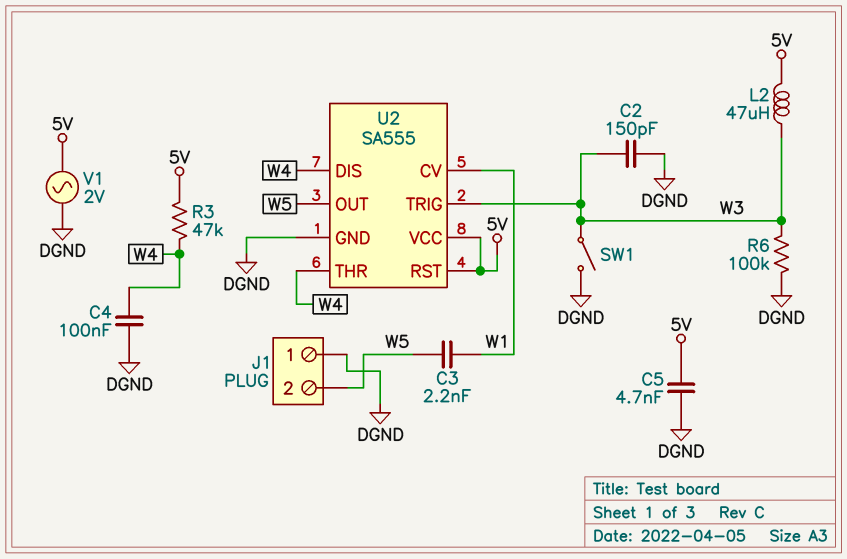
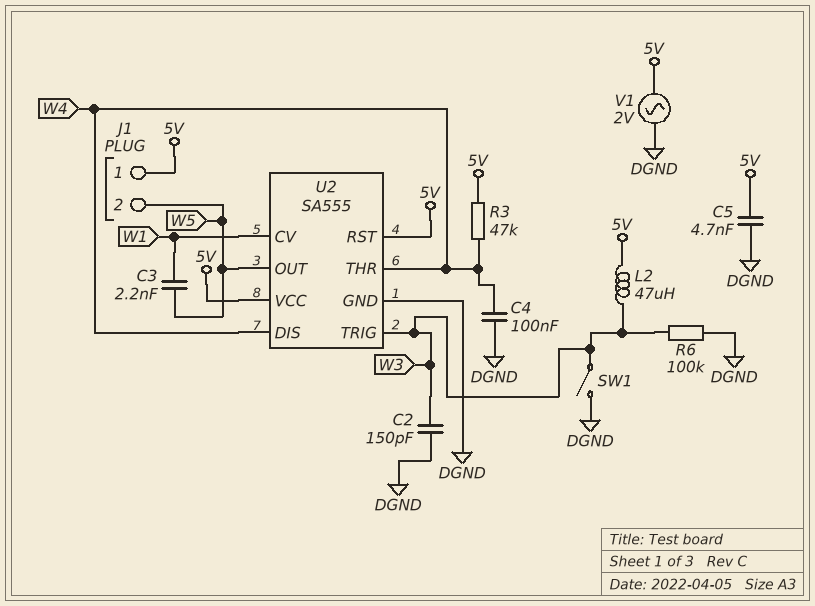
J1 pin 1: DGND -> 5V

